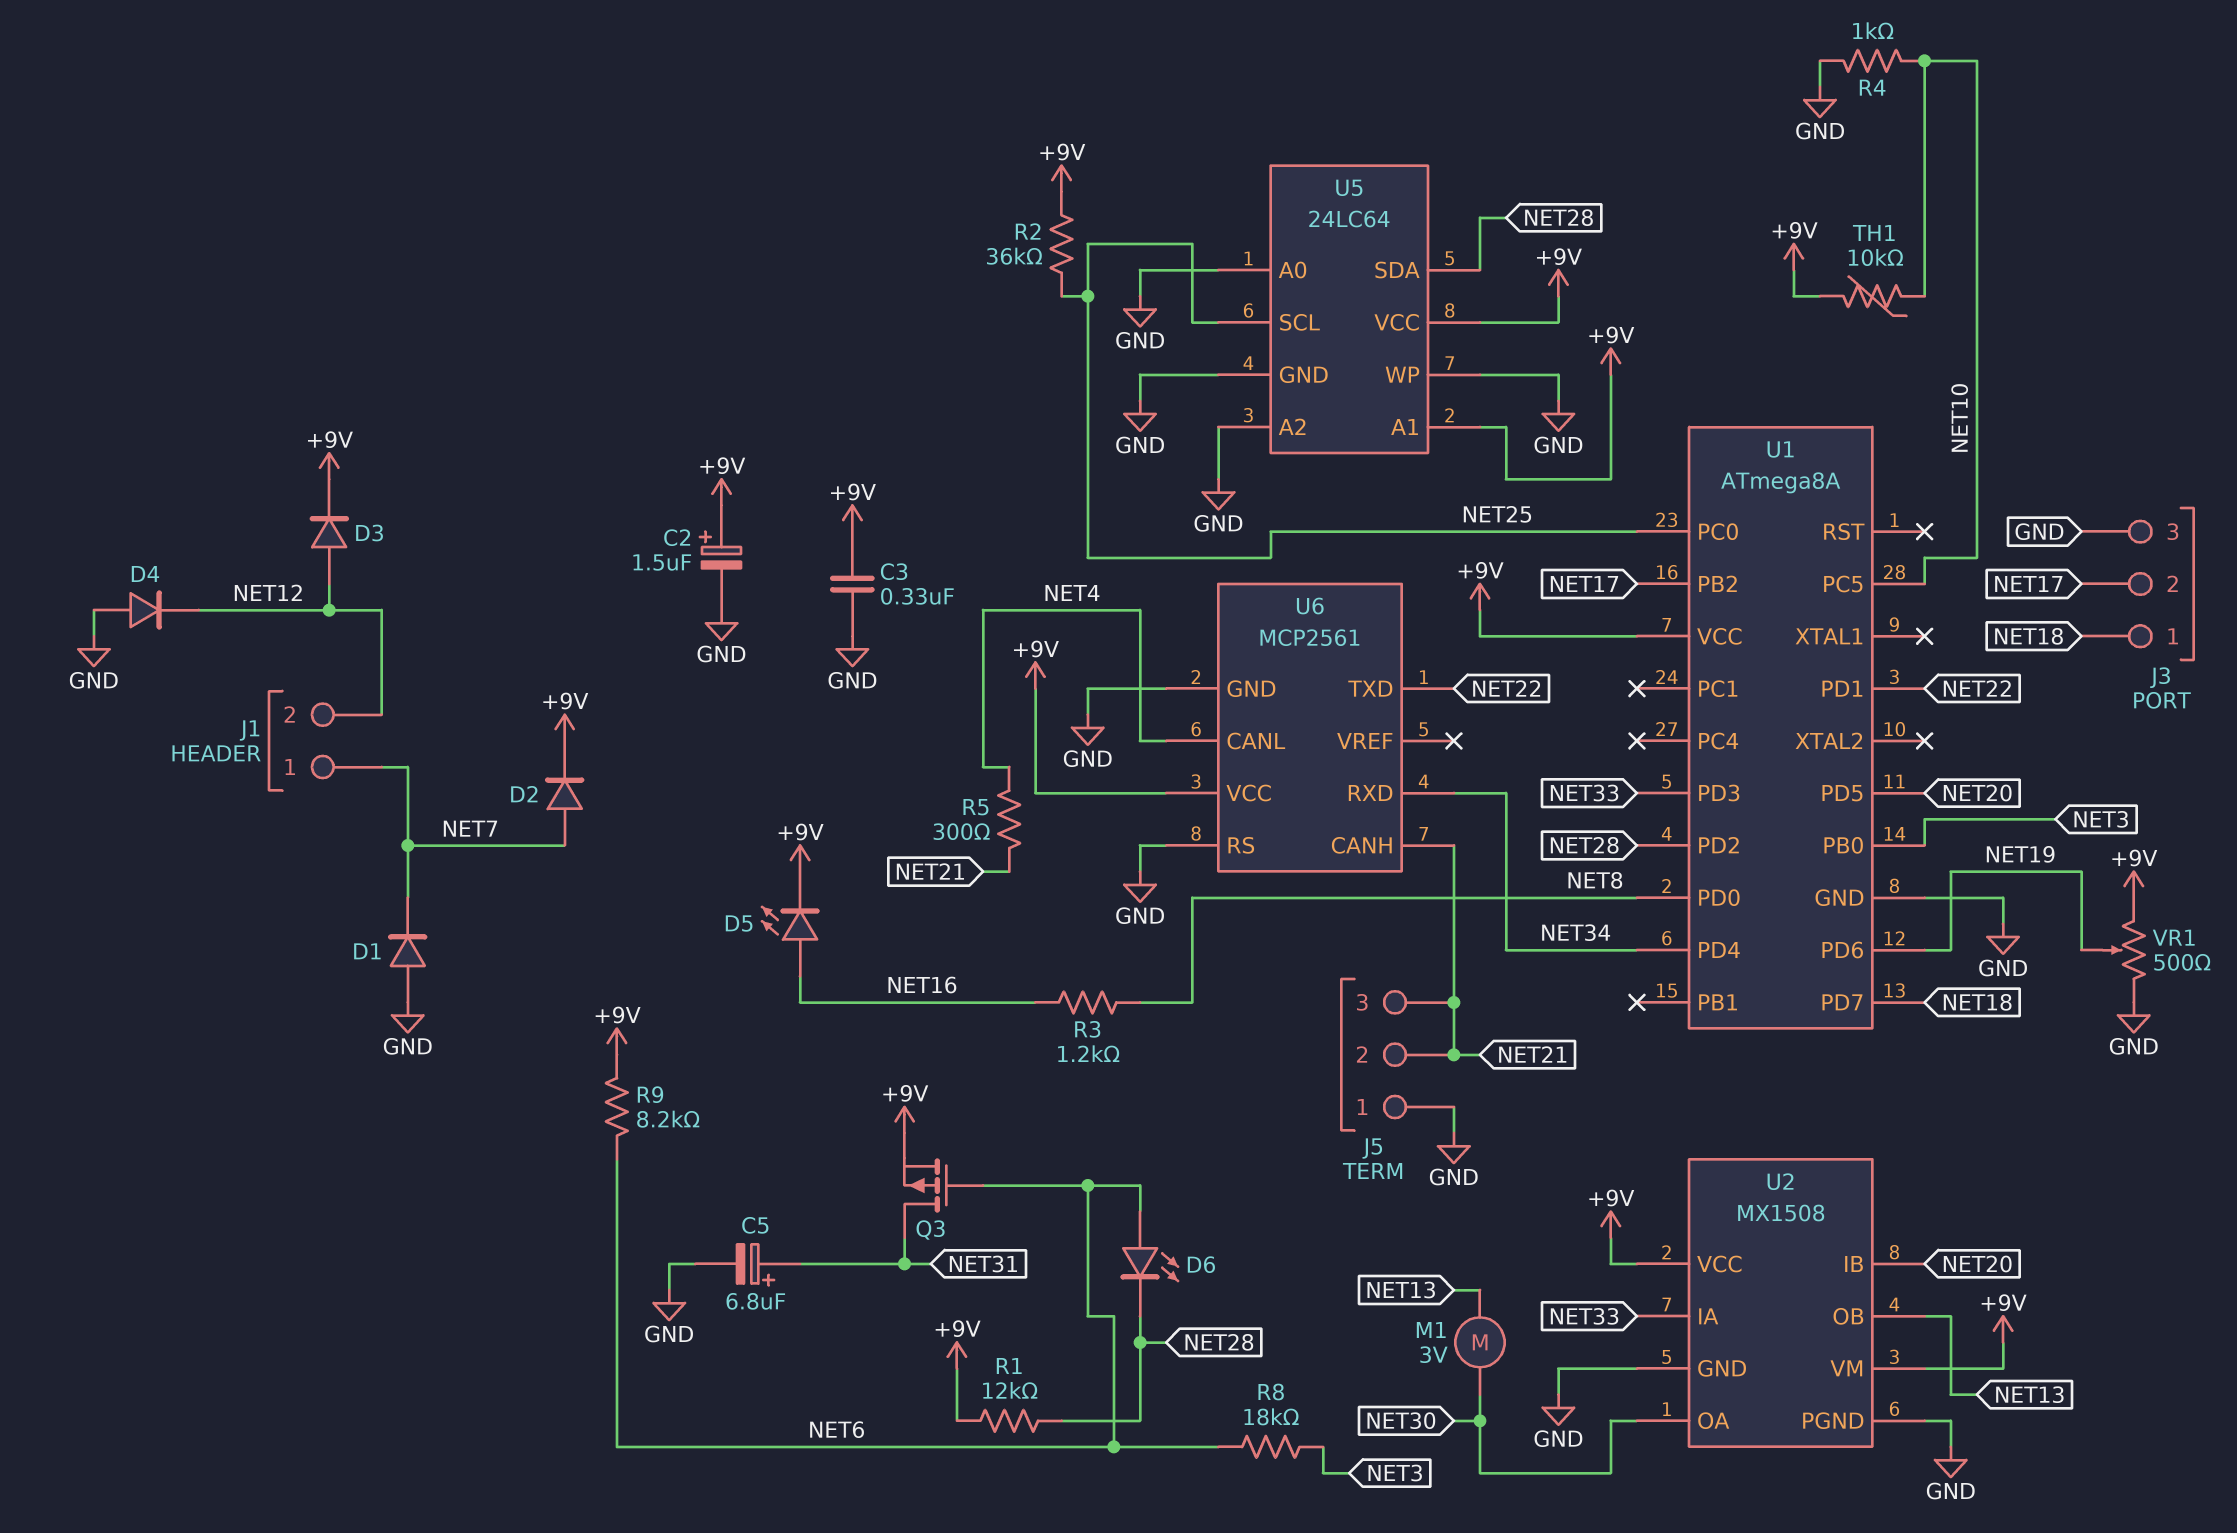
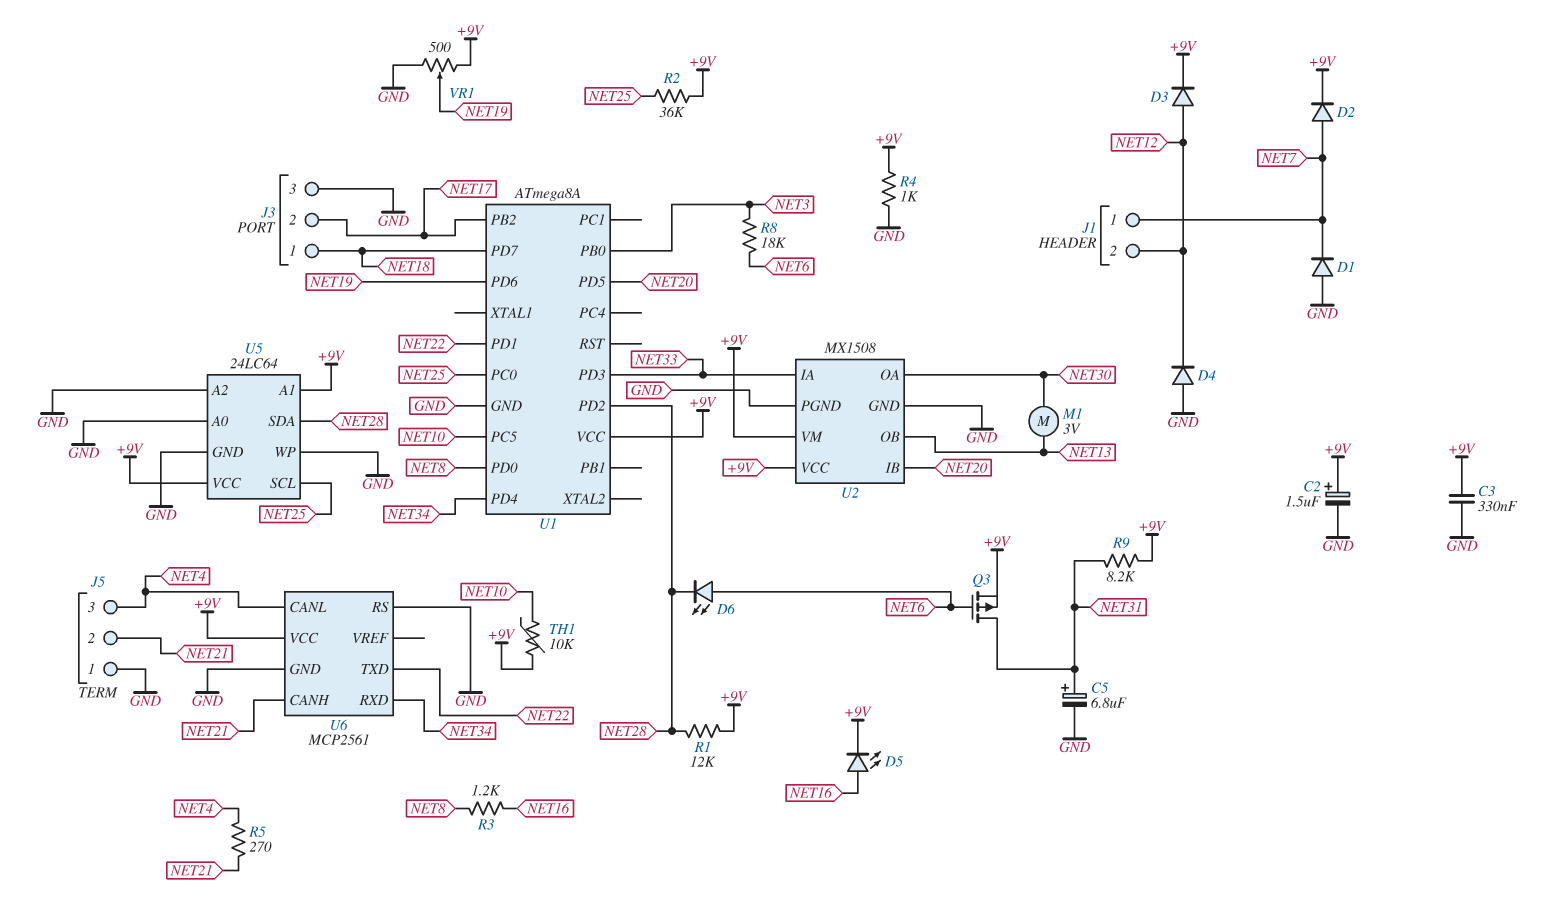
J5 pin 3: NET21 -> NET4
R4: 1k (GND, NET10) -> 1k (+9V, GND)
R5: 300 (NET4, NET21) -> 270 (NET4, NET21)
R9: 8.2k (+9V, NET6) -> 8.2k (+9V, NET31)

